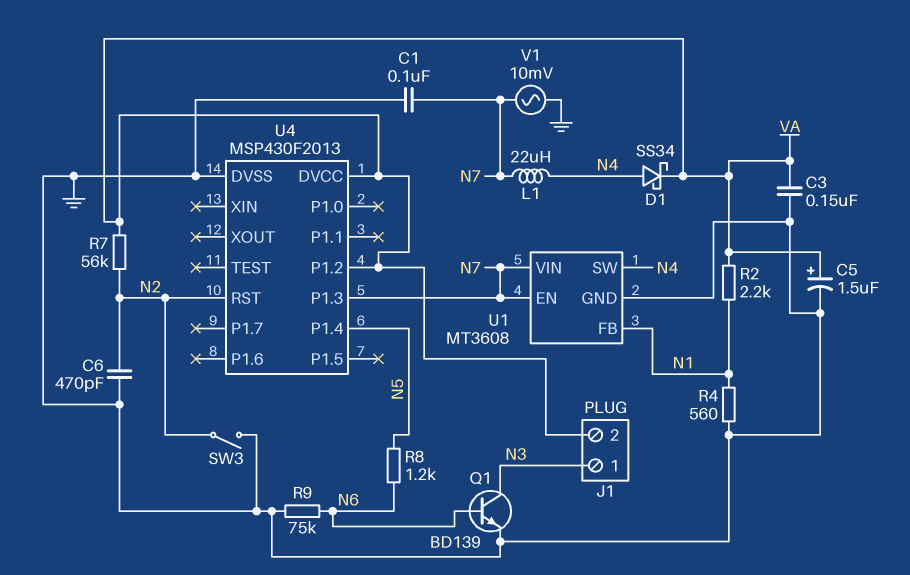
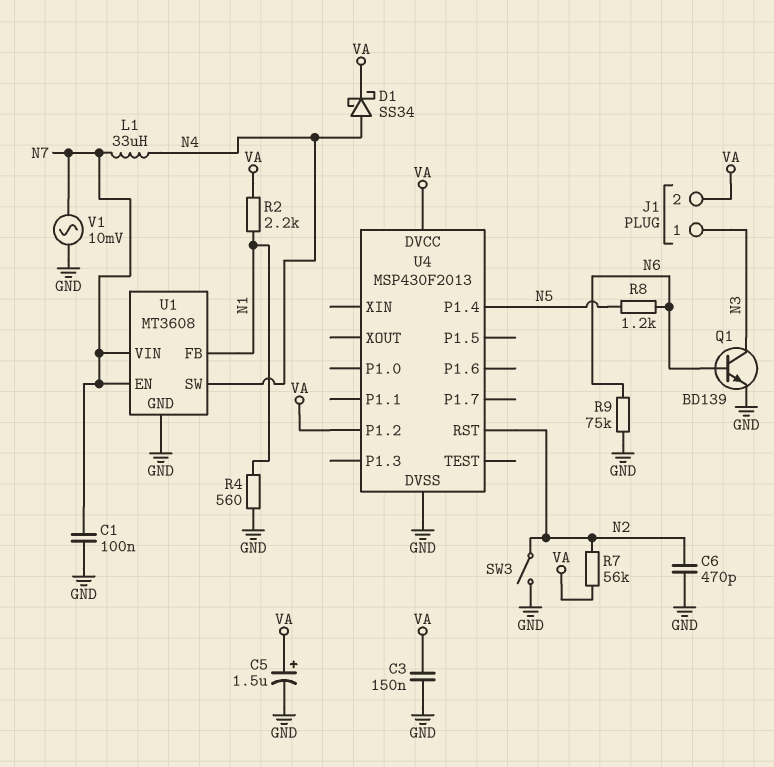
L1: 22uH (N4, N7) -> 33uH (N4, N7)
U4 pin P1.3: N7 -> none

